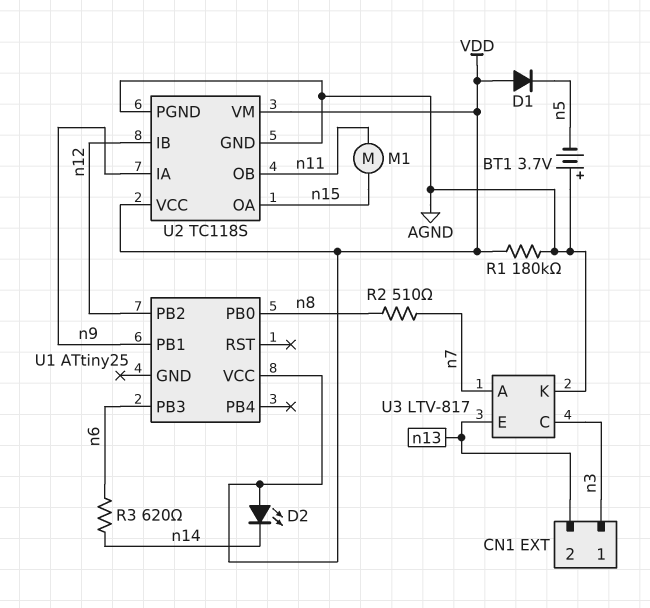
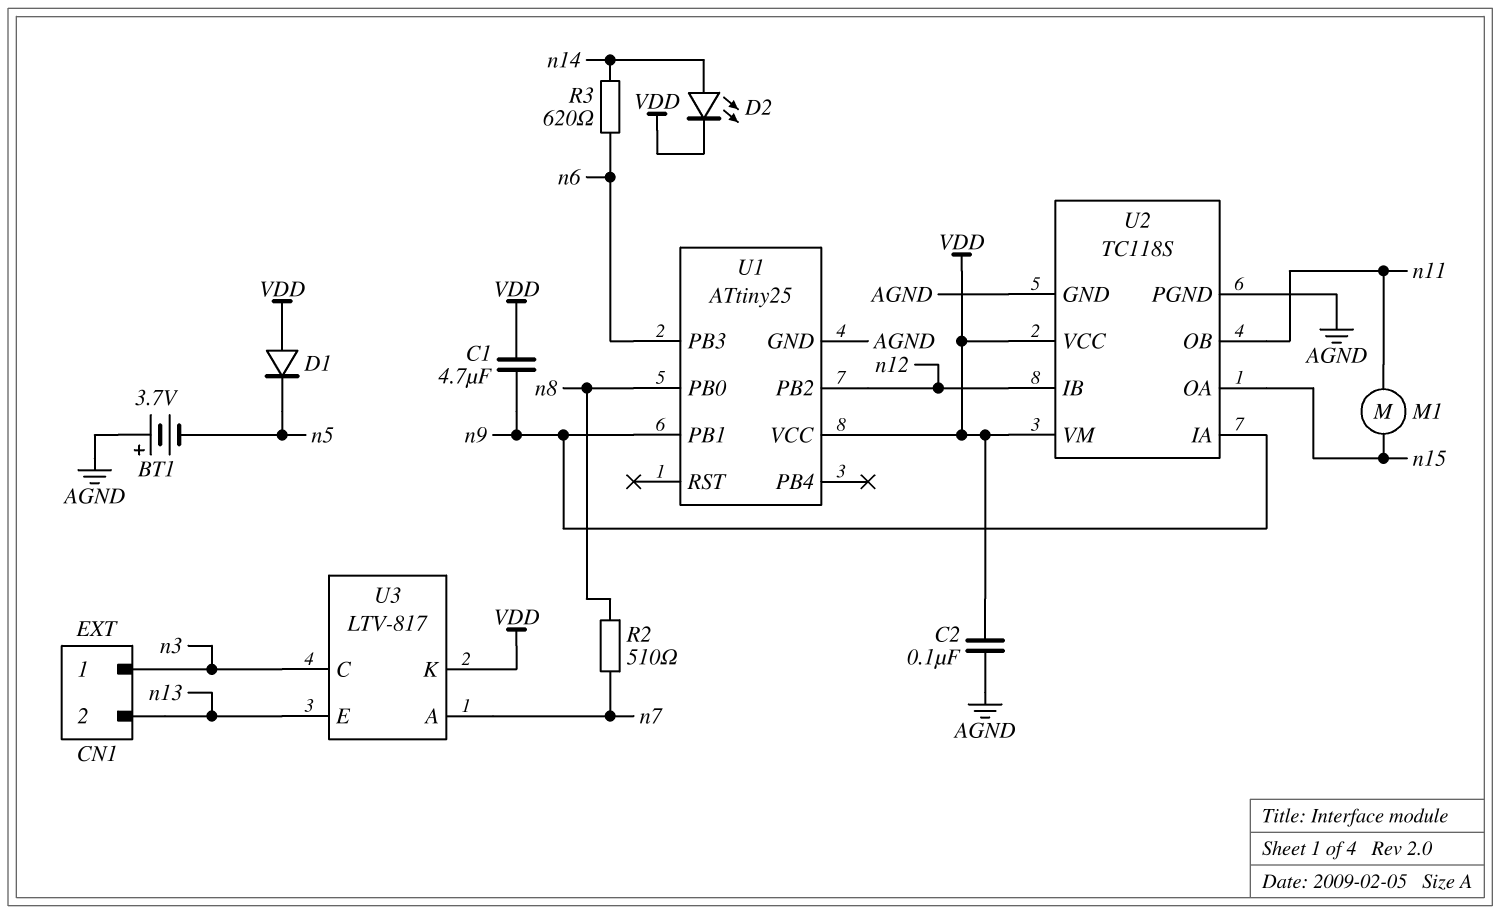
C1: none -> 4.7uF (VDD, n9)
C2: none -> 100nF (AGND, VDD)
D2: LED (A VDD, K n14) -> LED (A n14, K VDD)
R1: 180k (AGND, VDD) -> none
U1 pin GND: none -> AGND
U3 pin K: AGND -> VDD

